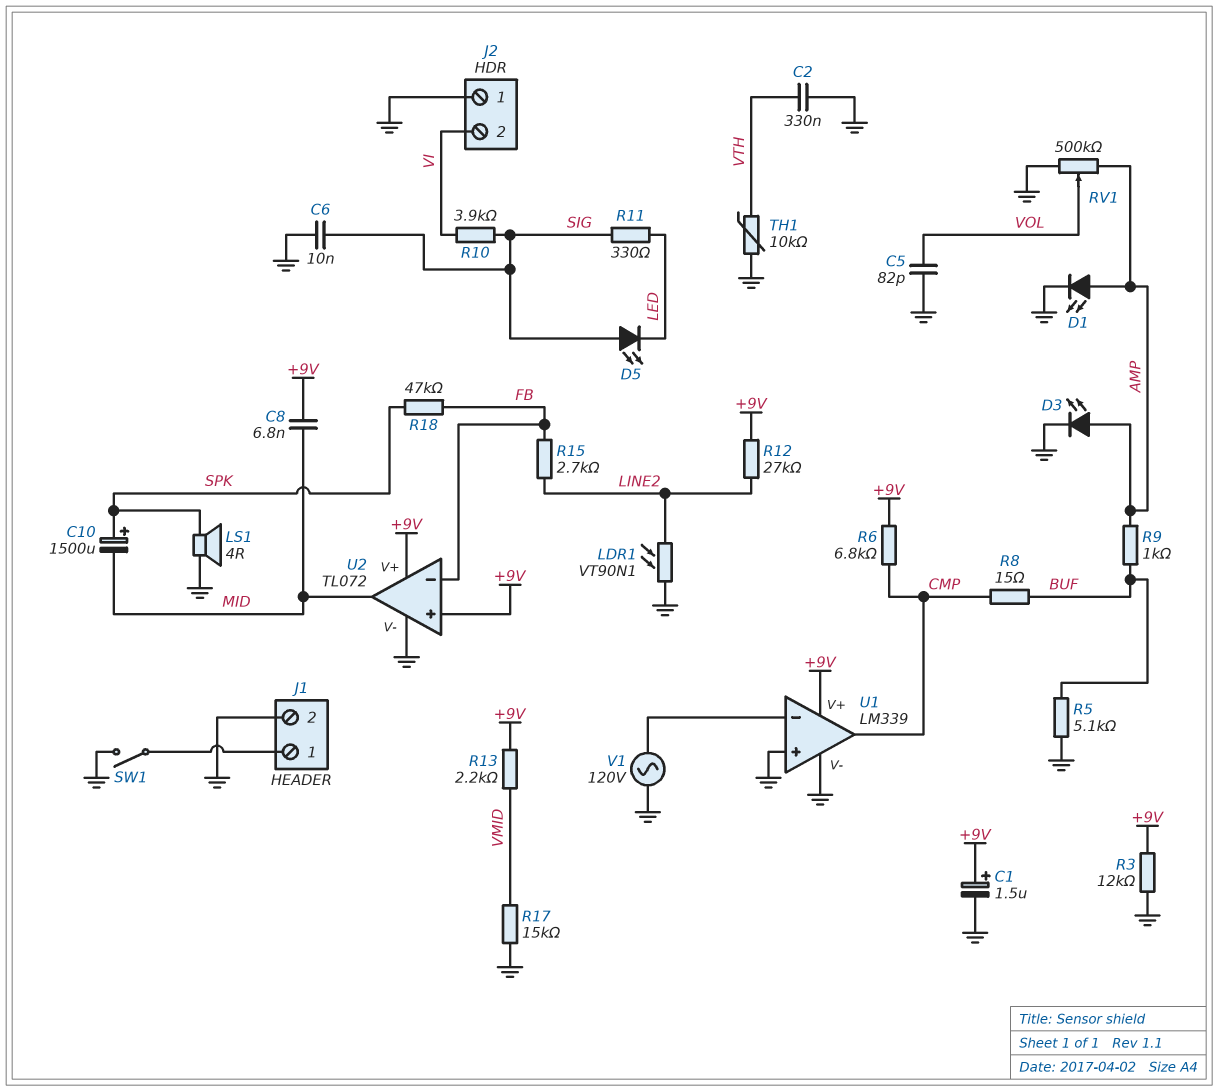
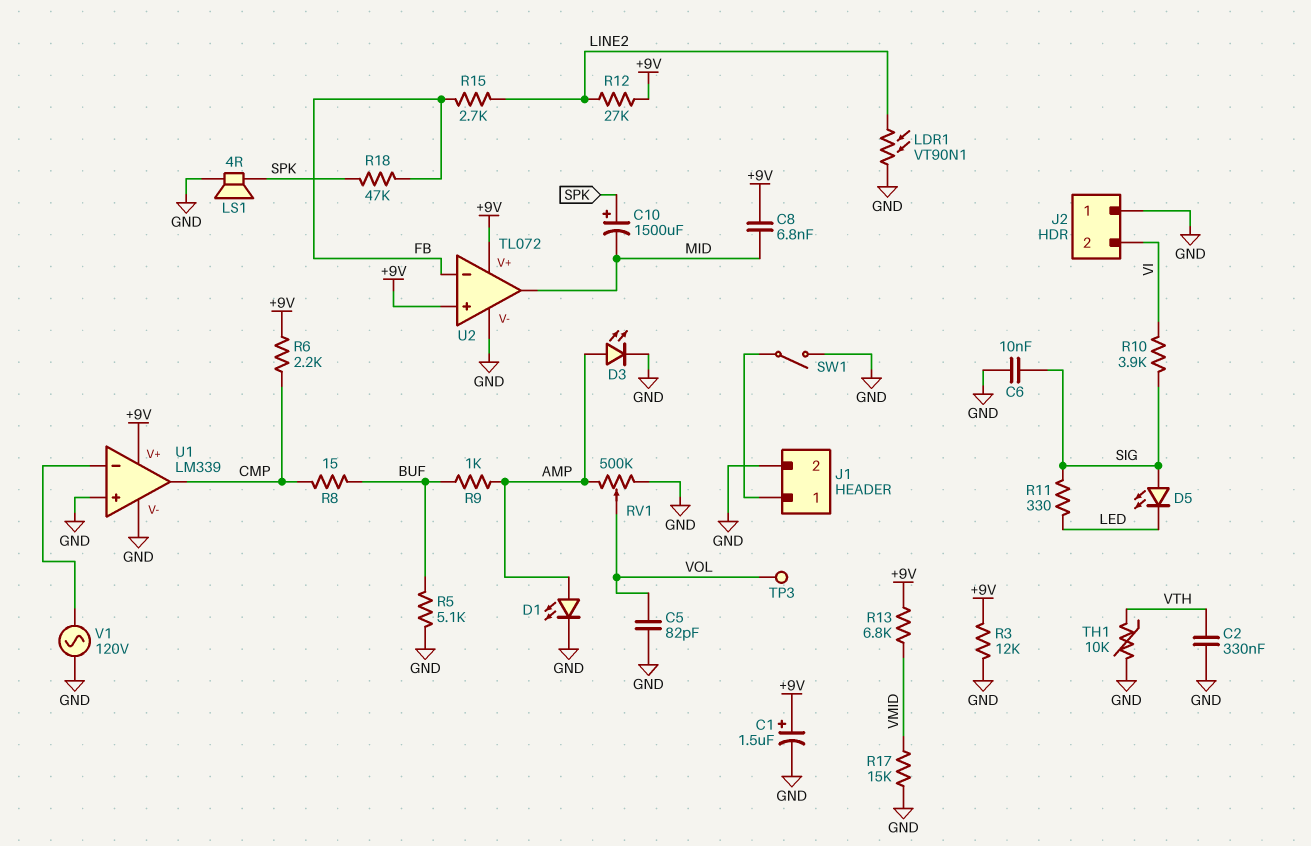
R6: 6.8k (+9V, CMP) -> 2.2k (+9V, CMP)
R13: 2.2k (+9V, VMID) -> 6.8k (+9V, VMID)
TP3: none -> test point (VOL)

